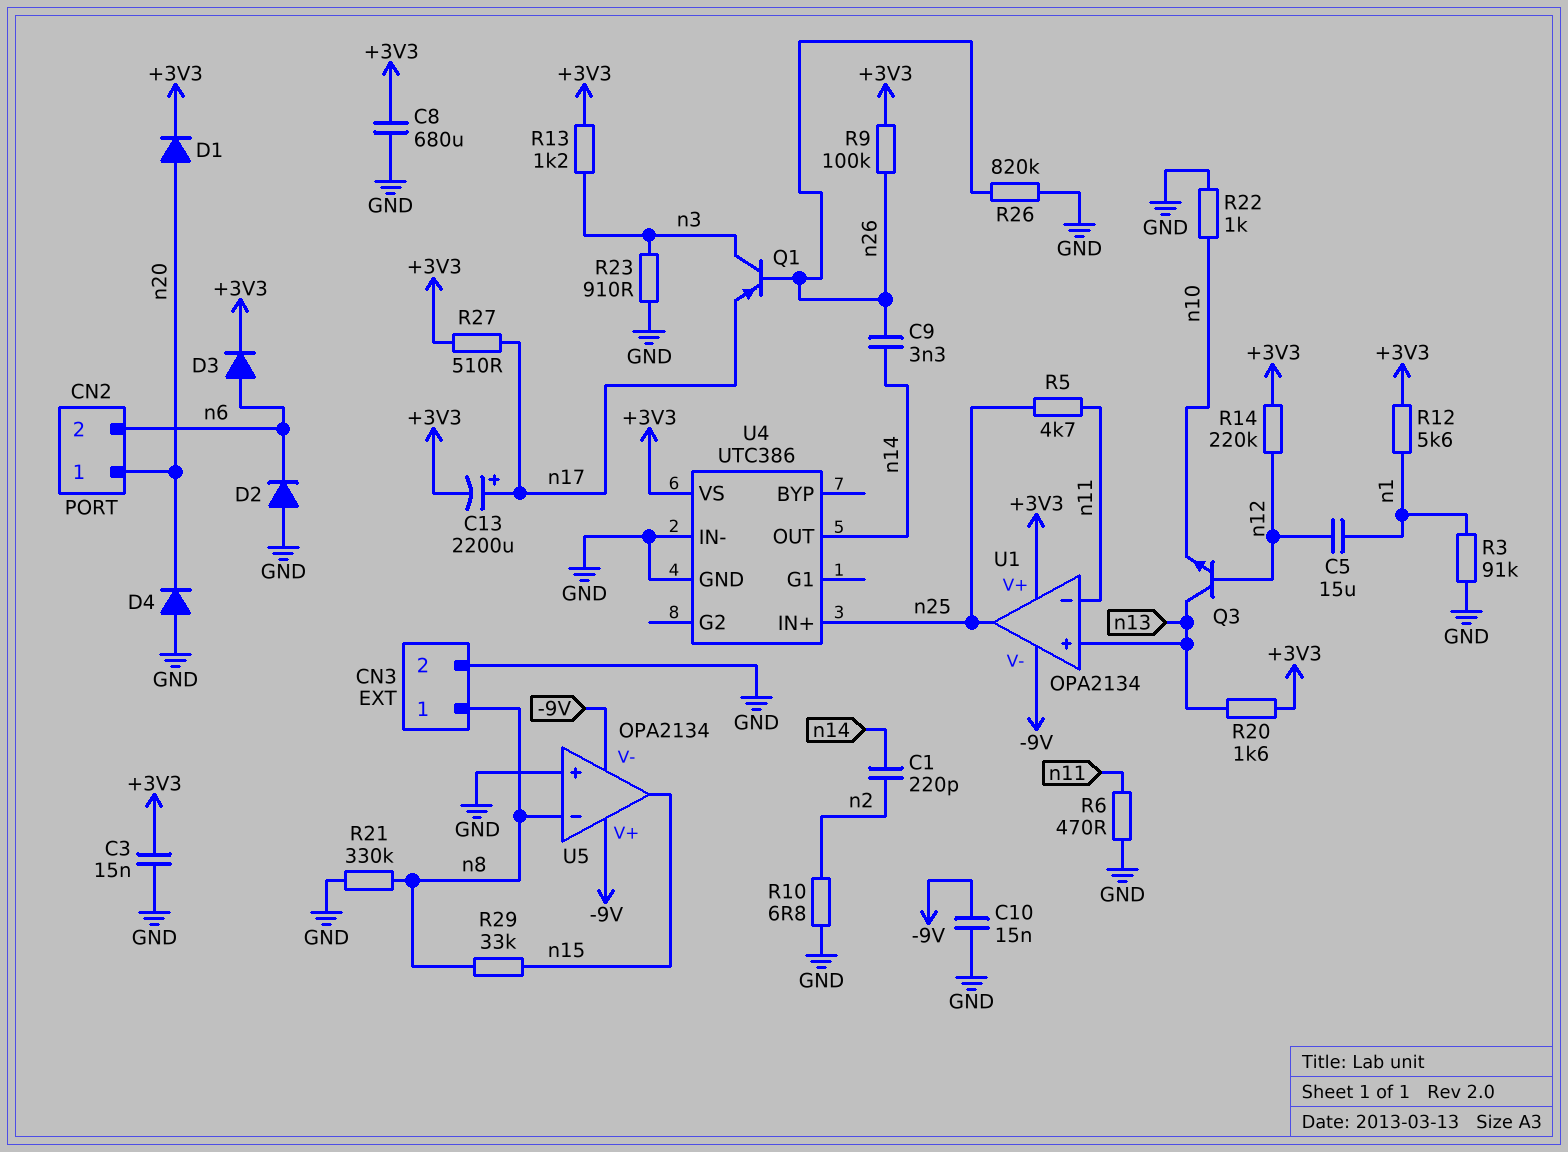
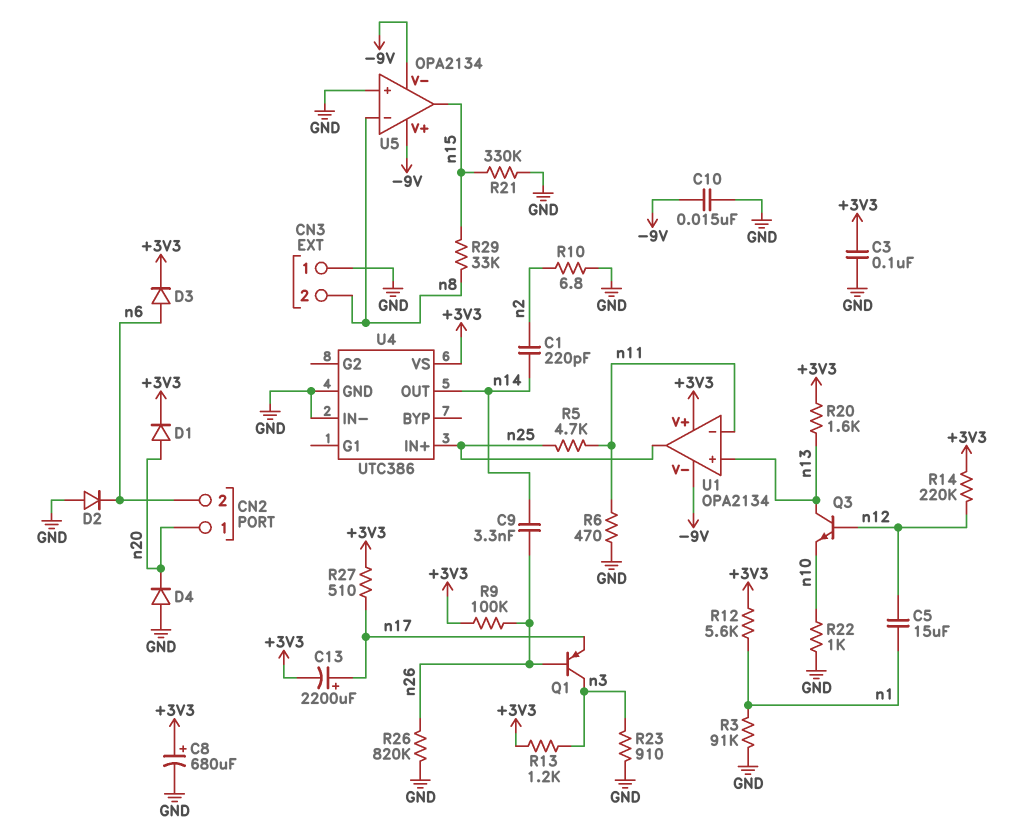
C3: 15nF (+3V3, GND) -> 100nF (+3V3, GND)
C8: 680uF (+3V3, GND) -> 680uF (plus +3V3, minus GND)
CN3 pin 1: n8 -> GND
CN3 pin 2: GND -> n8
R21: 330k (GND, n8) -> 330k (GND, n15)

